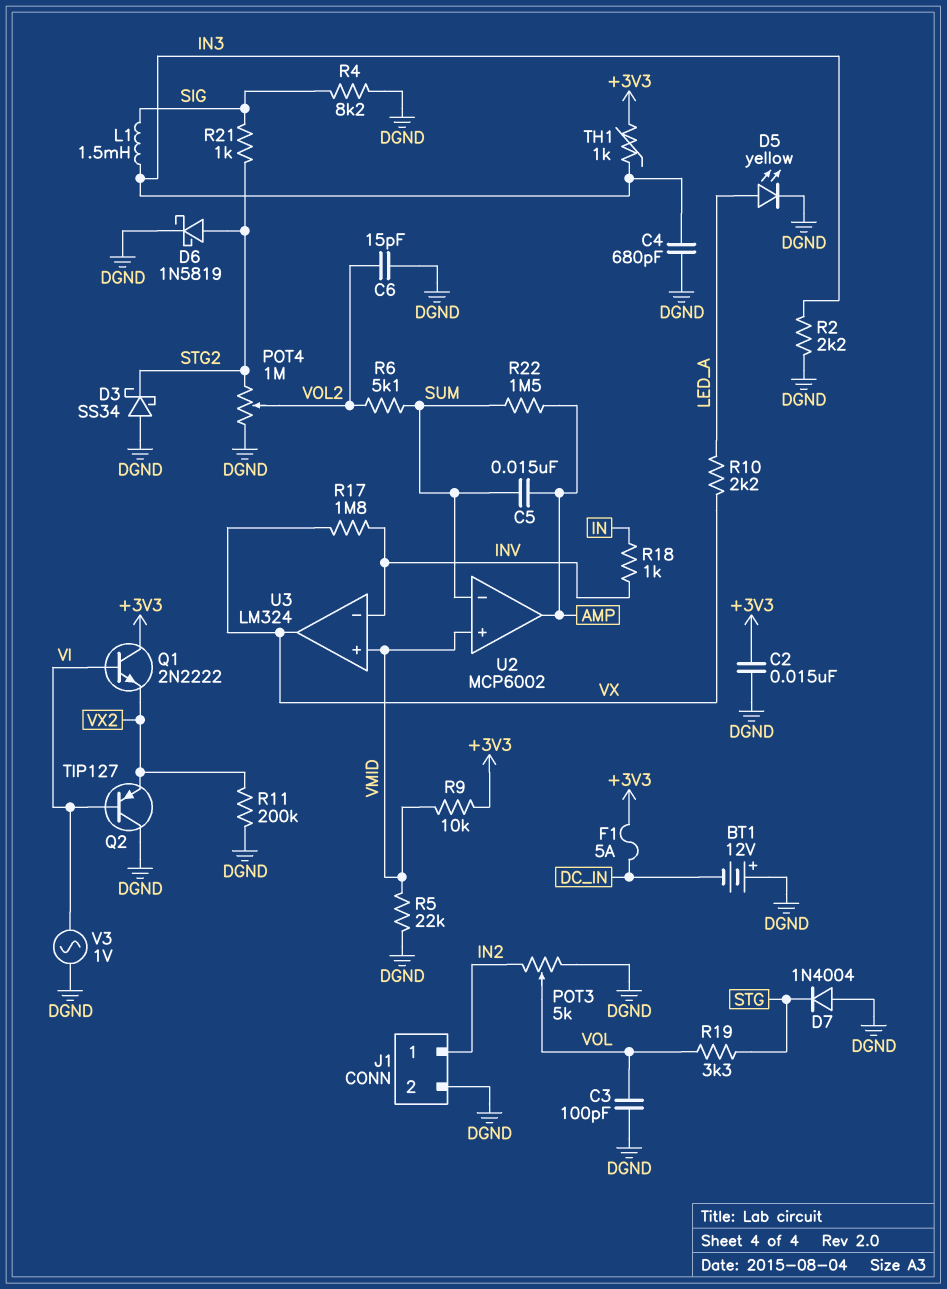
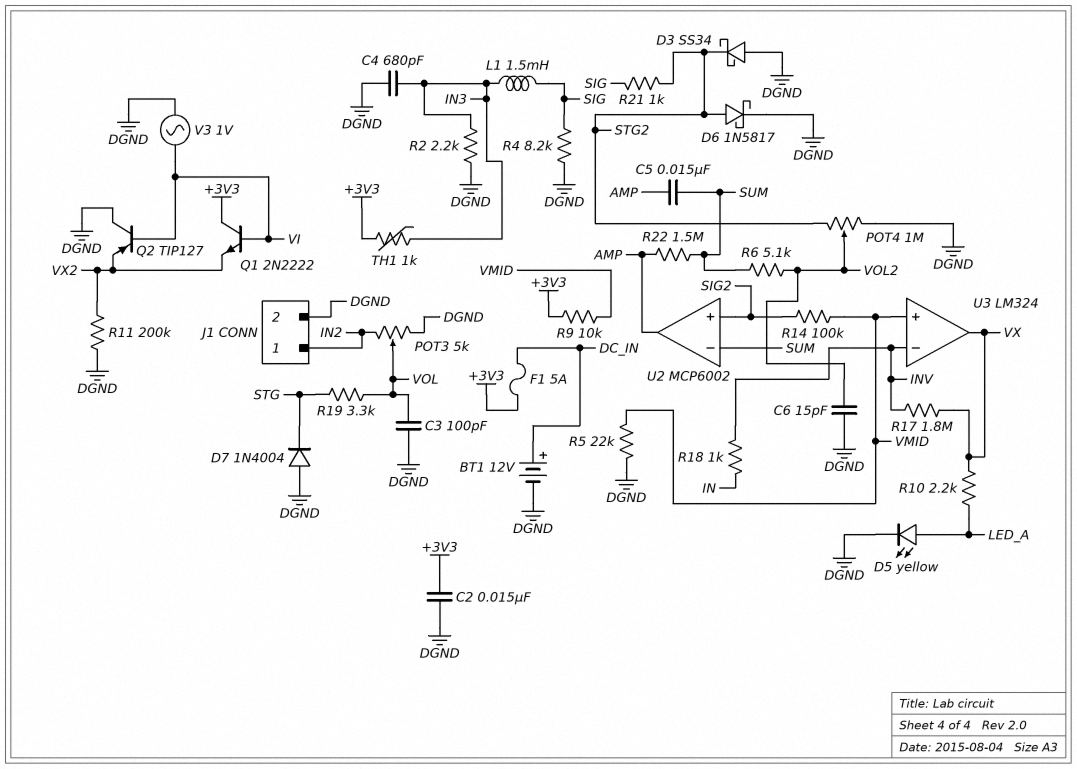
BT1: 12V (plus DGND, minus DC_IN) -> 12V (plus DC_IN, minus DGND)
D6: schottky 1N5819 (A STG2, K DGND) -> schottky 1N5817 (A STG2, K DGND)
R14: none -> 100k (SIG2, VMID)
U2 pin in+: VMID -> SIG2

